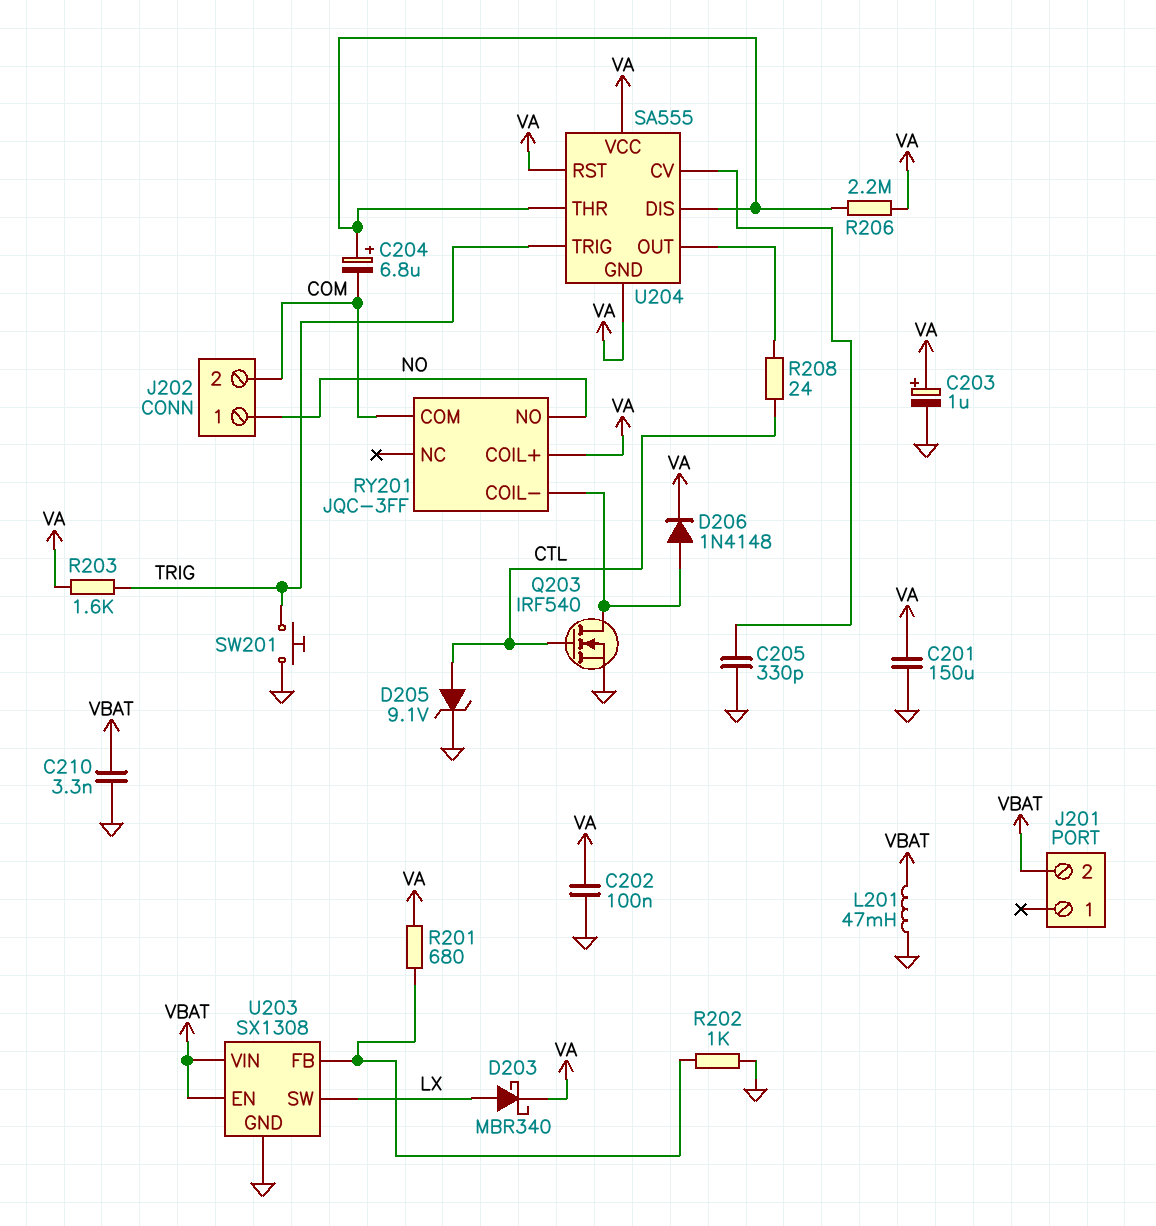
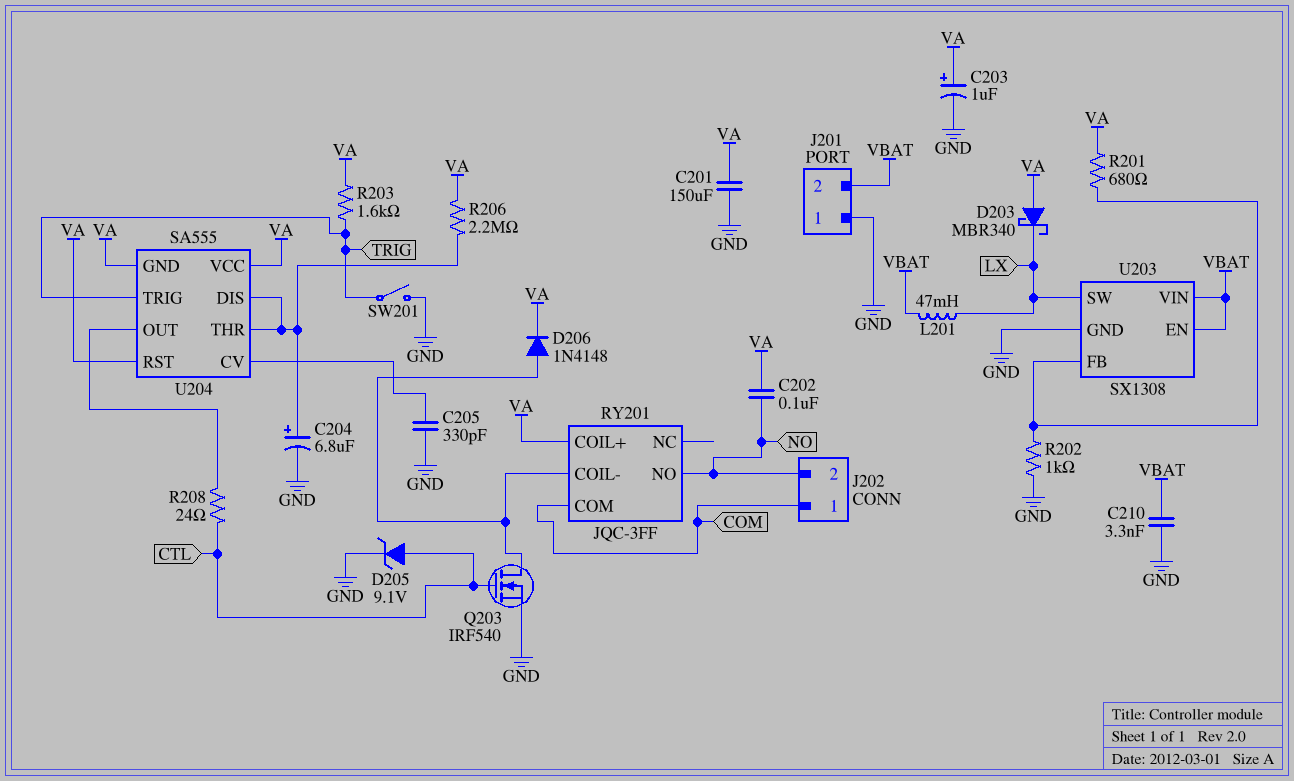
C202: 100nF (GND, VA) -> 100nF (NO, VA)
C204: 6.8uF (plus U204/DIS, minus COM) -> 6.8uF (plus U204/DIS, minus GND)
D203: schottky MBR340 (A LX, K VA) -> schottky MBR340 (A VA, K LX)
J201 pin 1: none -> GND
J202 pin 1: NO -> COM
J202 pin 2: COM -> NO
L201: 47mH (GND, VBAT) -> 47mH (LX, VBAT)
SW201: button (GND, TRIG) -> switch (GND, TRIG)

